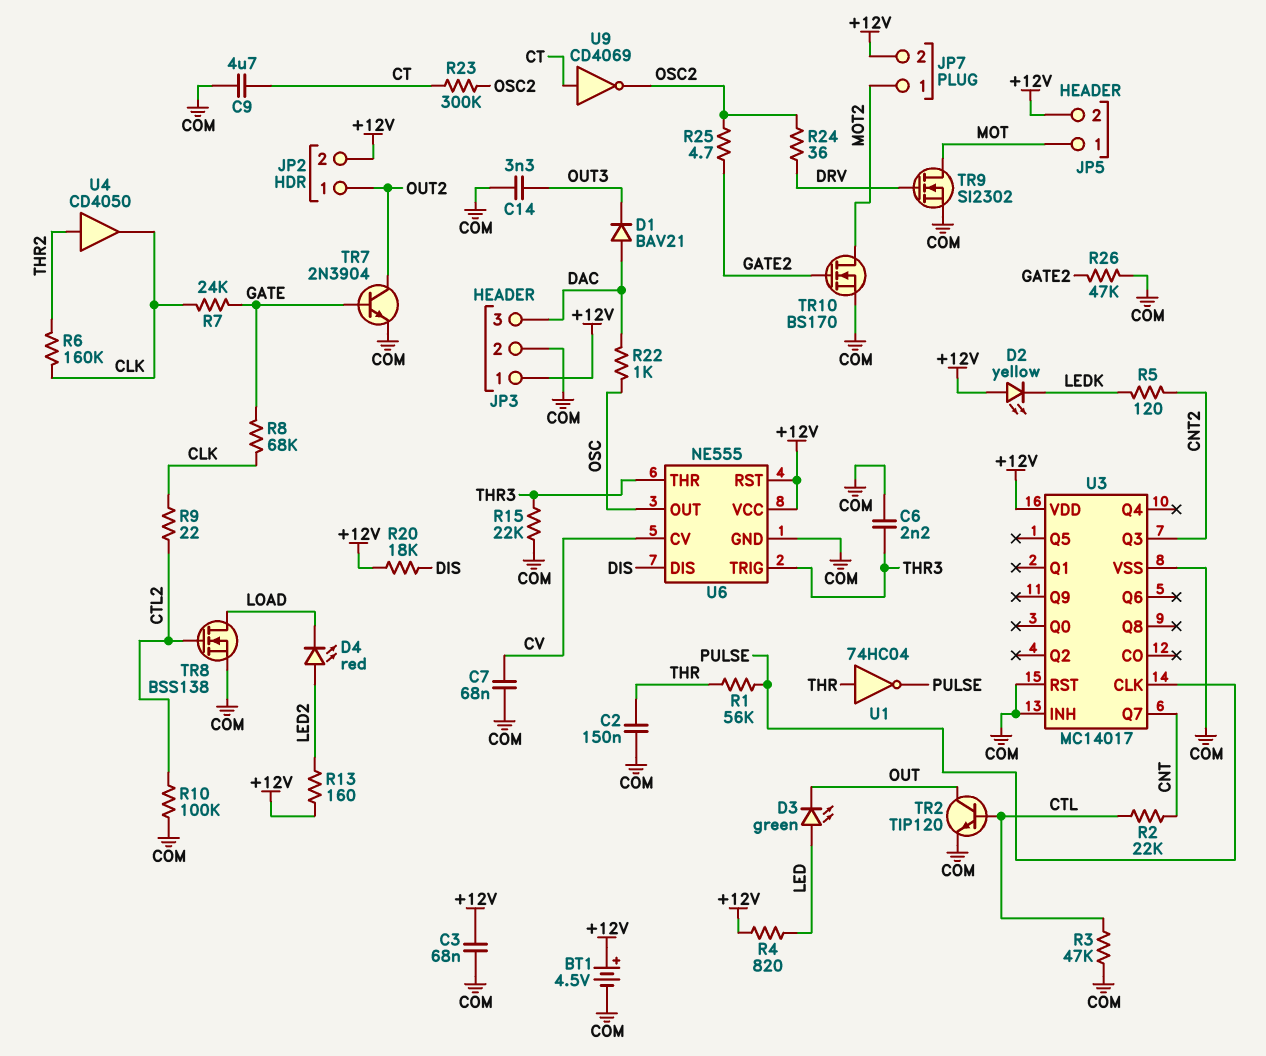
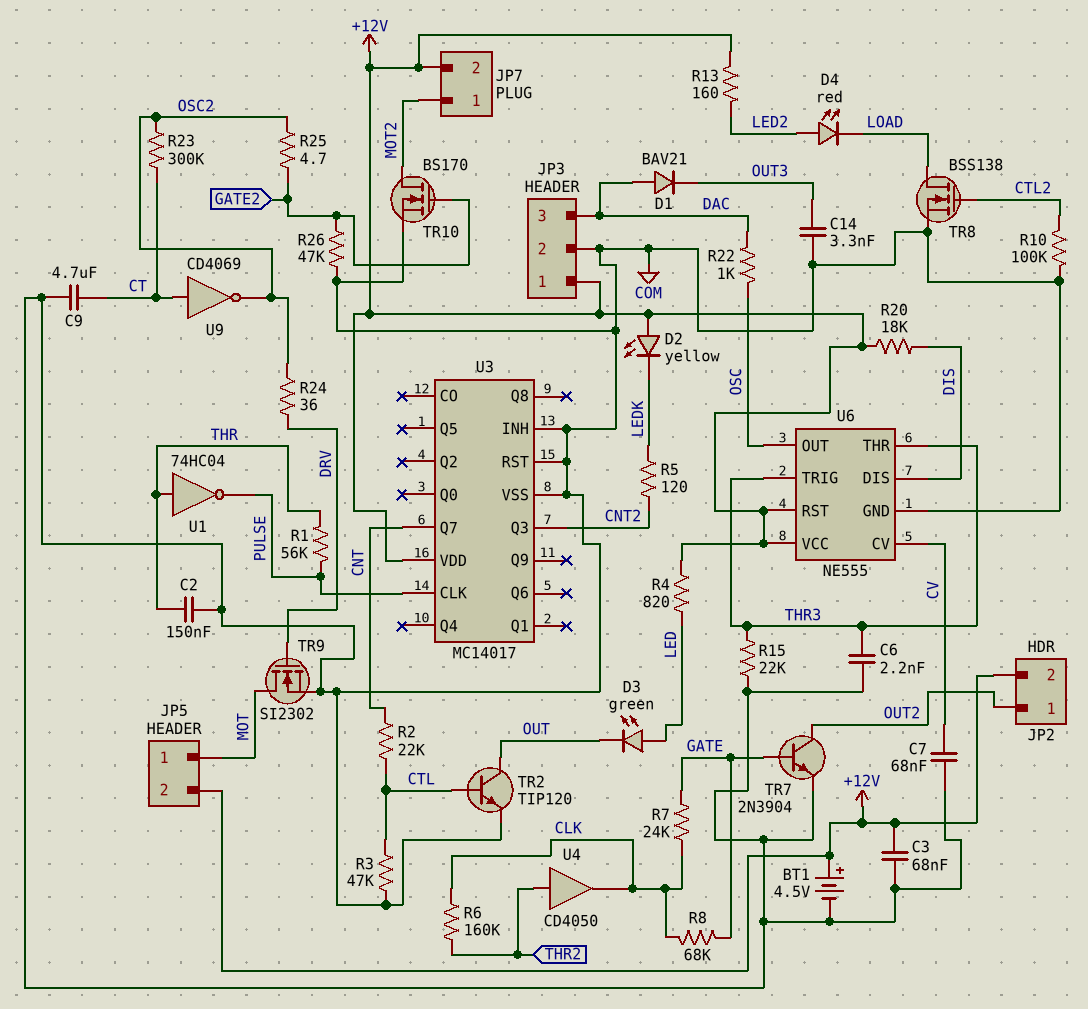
R9: 22 (CLK, CTL2) -> none

